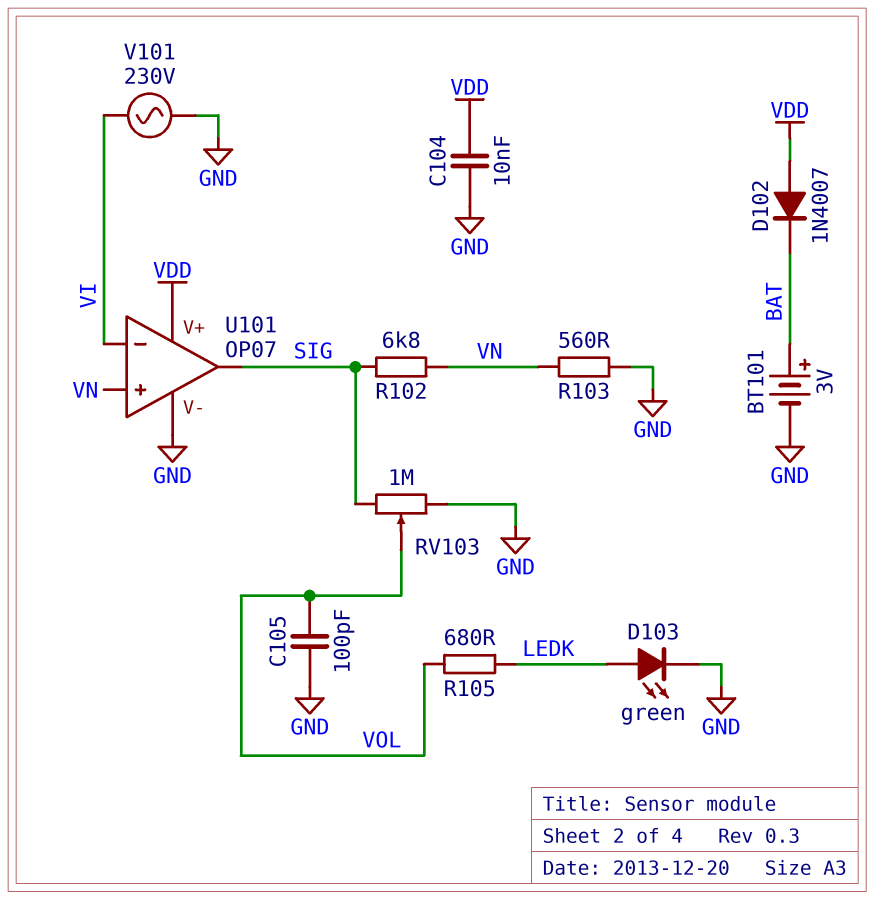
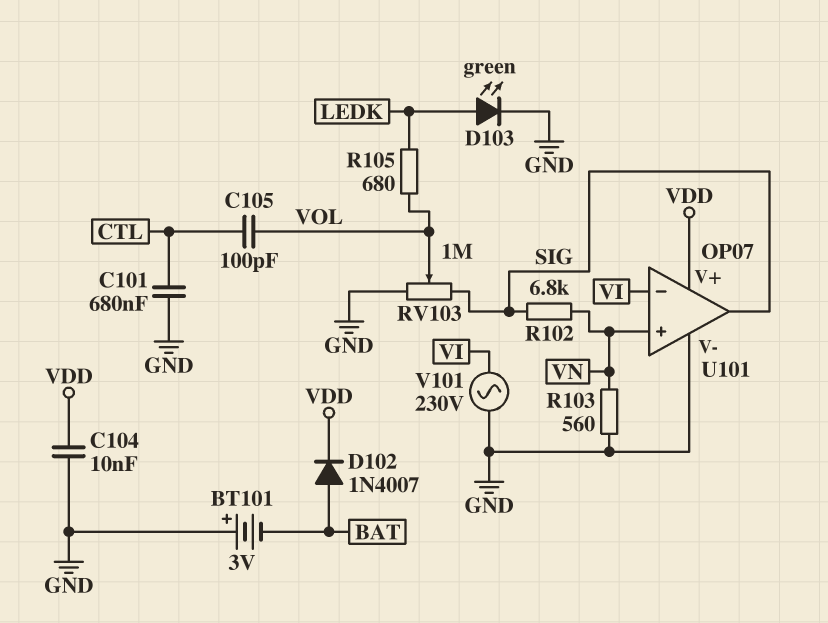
BT101: 3V (plus BAT, minus GND) -> 3V (plus GND, minus BAT)
C101: none -> 680nF (CTL, GND)
C105: 100pF (GND, VOL) -> 100pF (CTL, VOL)
D102: diode 1N4007 (A VDD, K BAT) -> diode 1N4007 (A BAT, K VDD)

